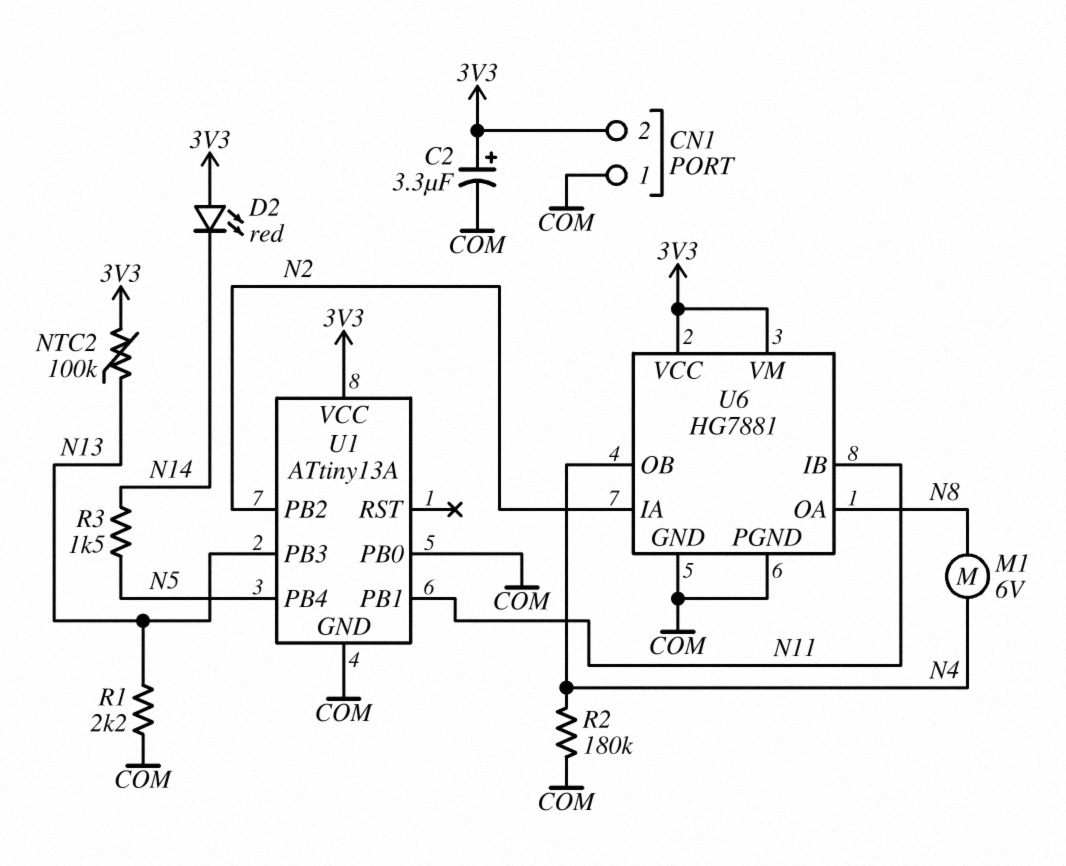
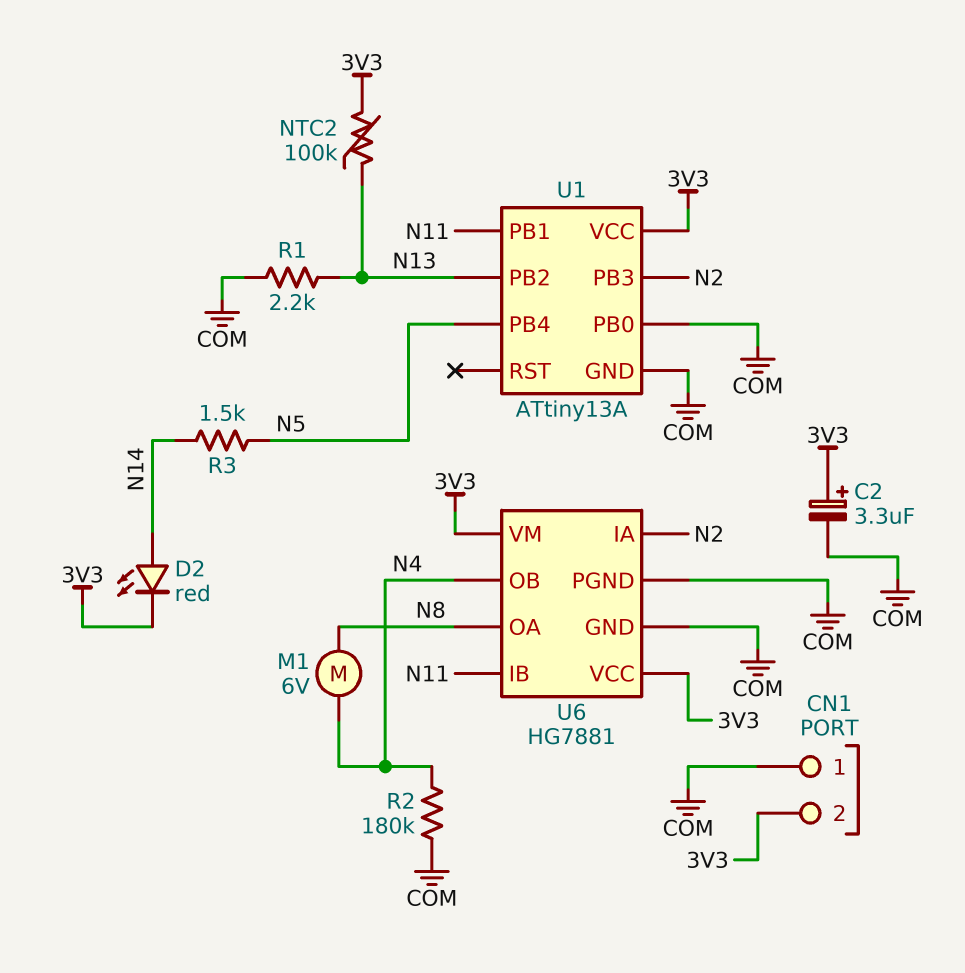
D2: LED red (A 3V3, K N14) -> LED red (A N14, K 3V3)
U1 pin PB2: N2 -> N13
U1 pin PB3: N13 -> N2

